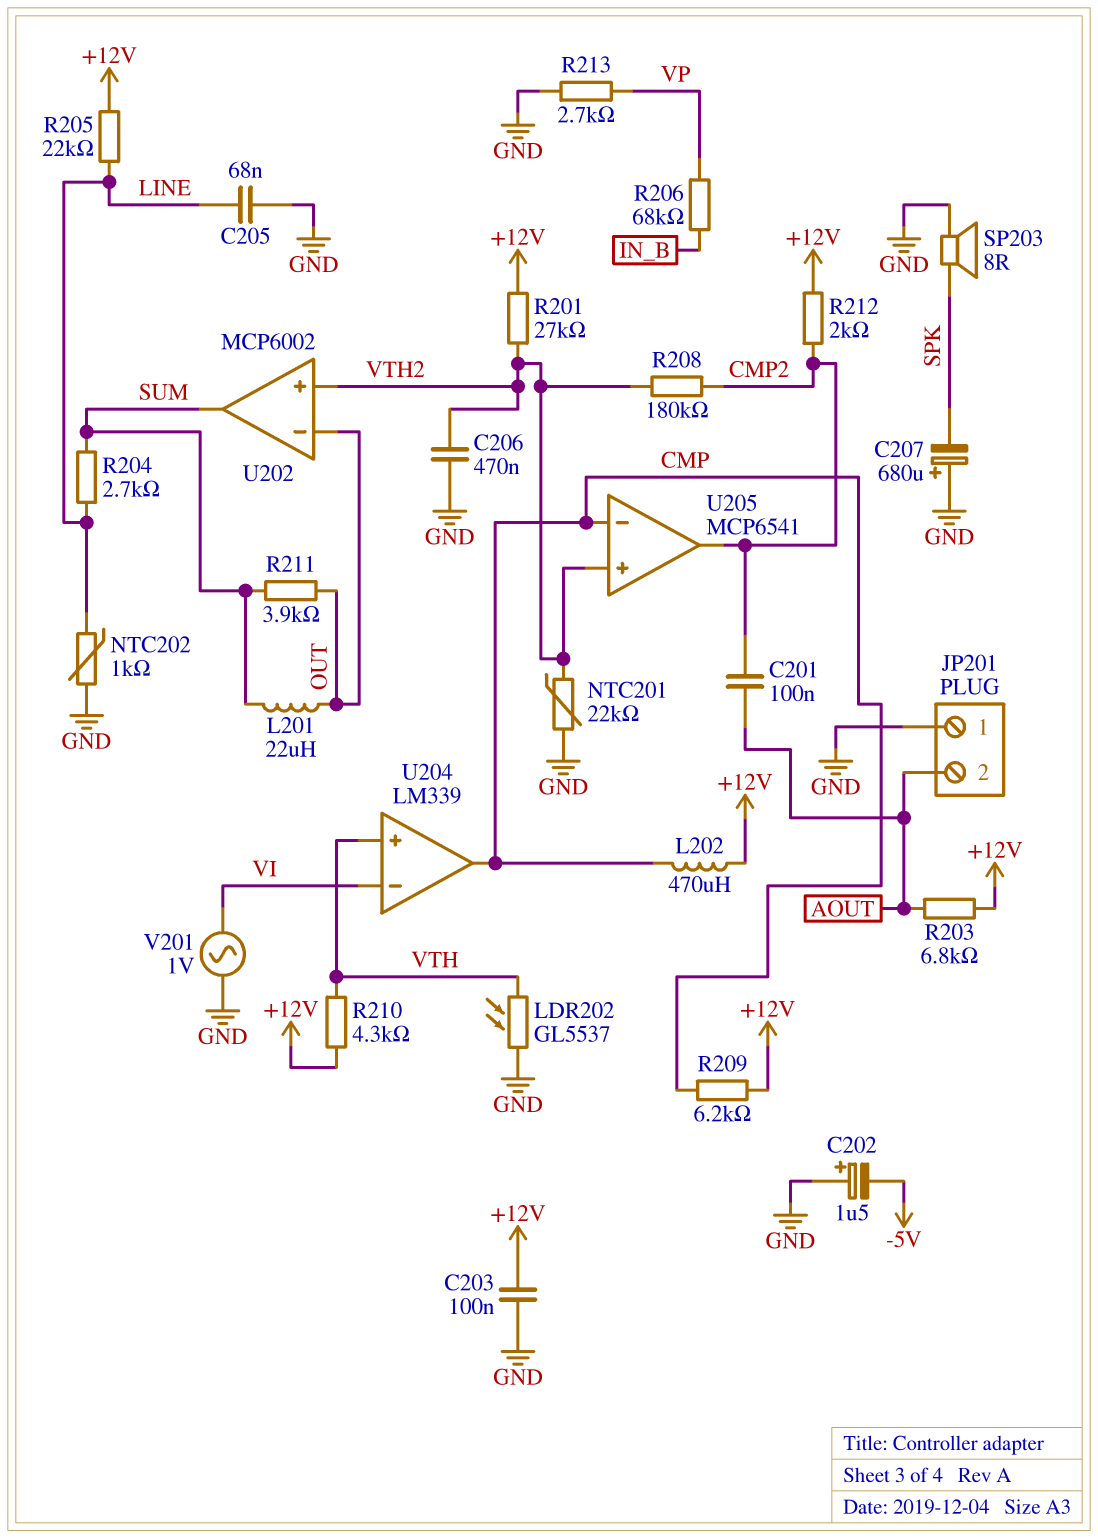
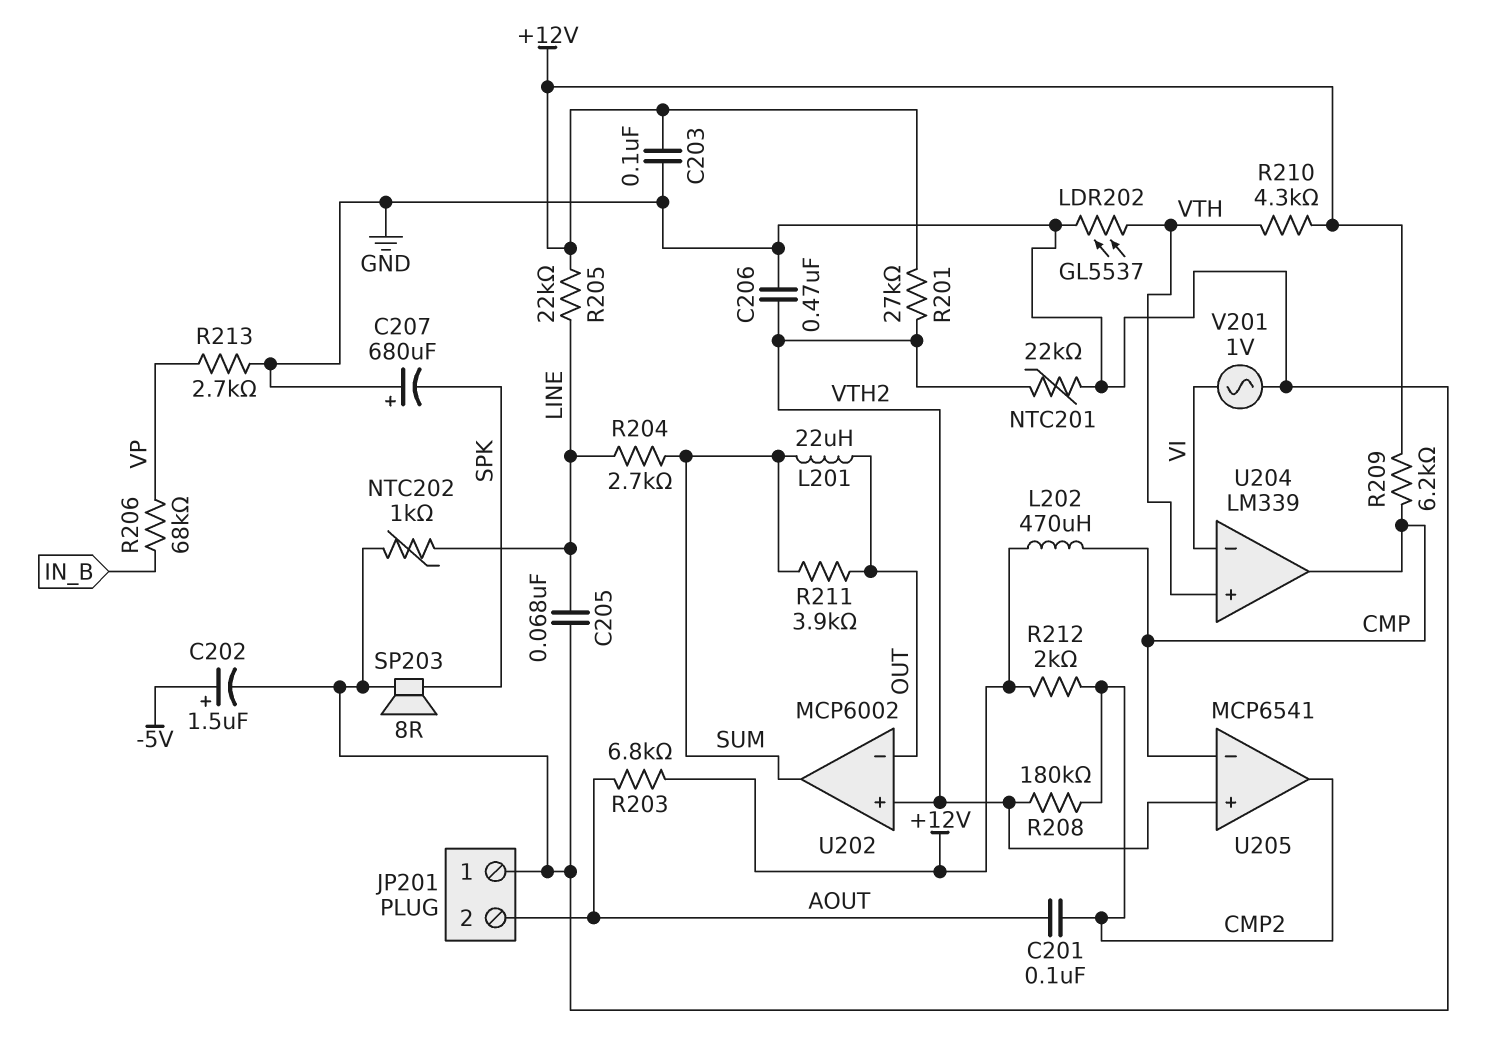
C202: 1.5uF (plus GND, minus -5V) -> 1.5uF (plus -5V, minus GND)

